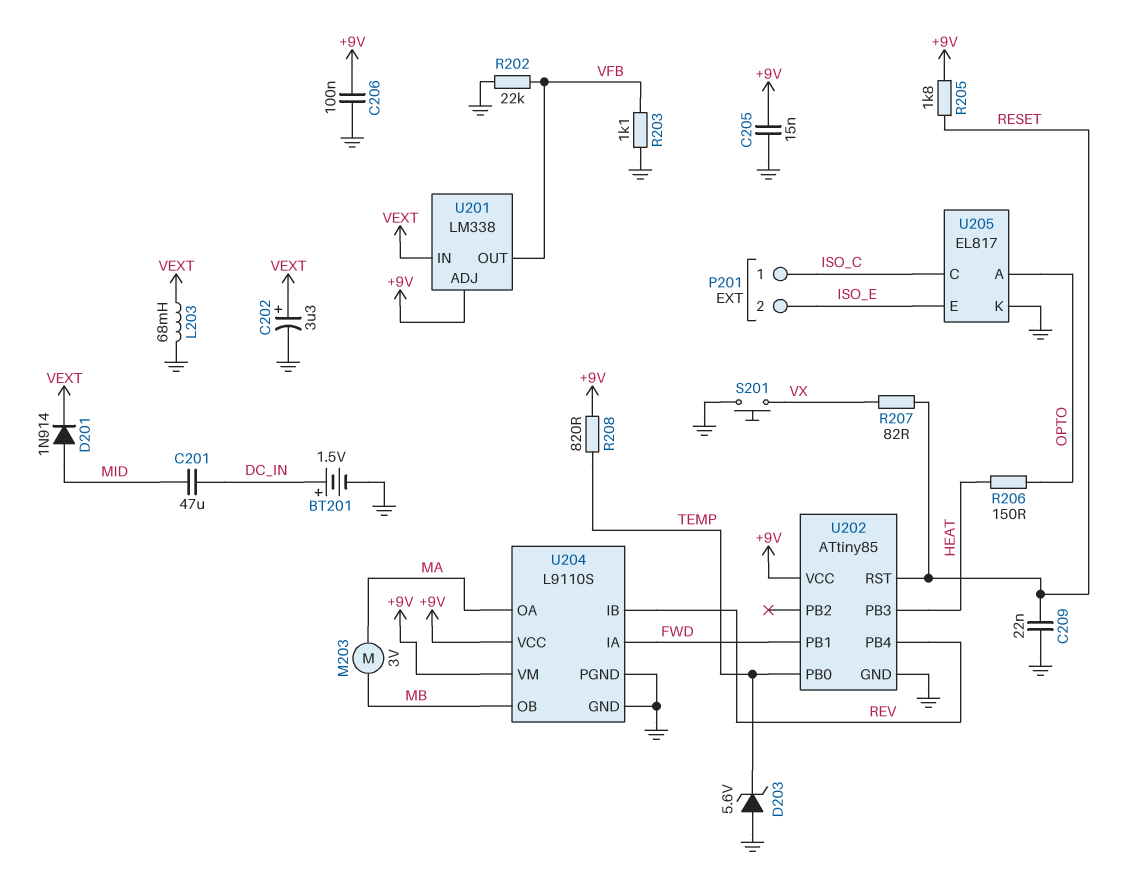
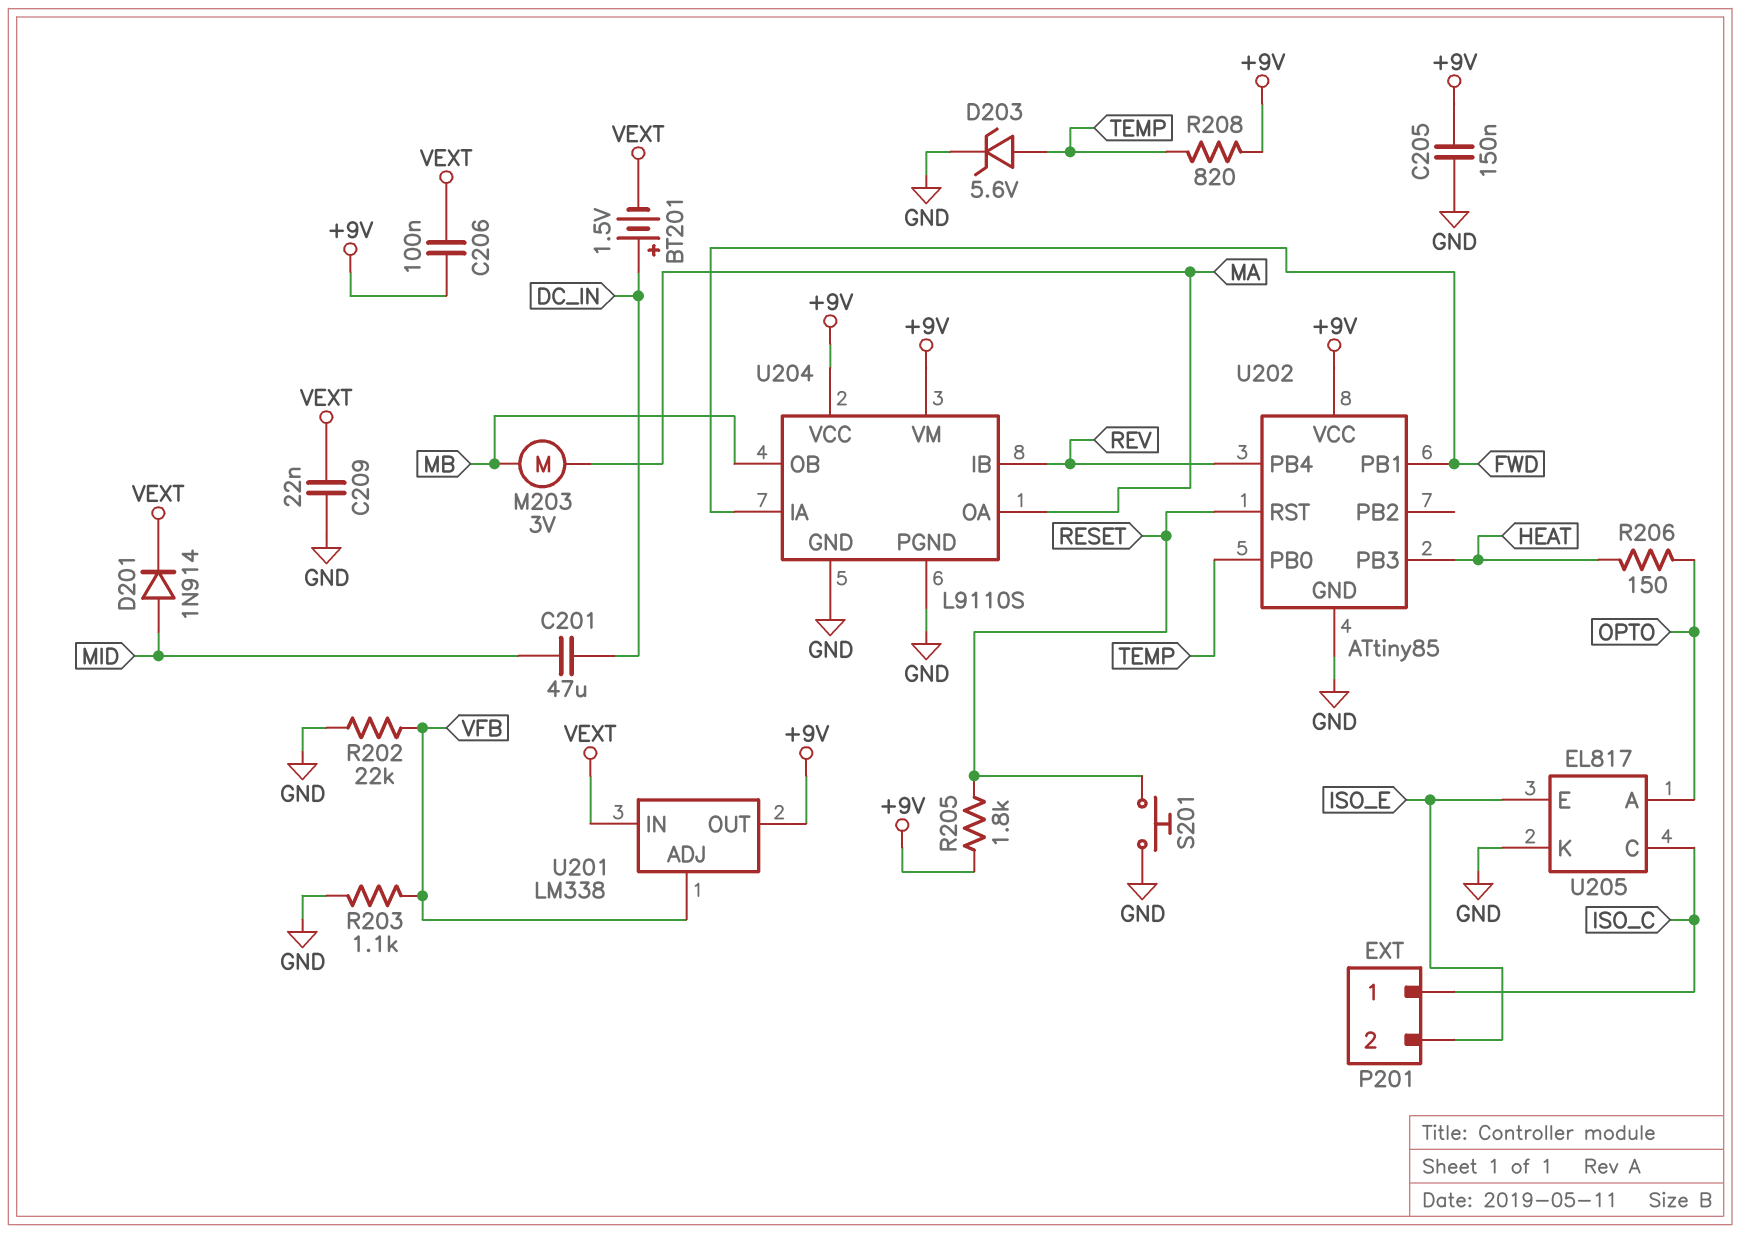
BT201: 1.5V (plus DC_IN, minus GND) -> 1.5V (plus DC_IN, minus VEXT)
C202: 3.3uF (plus VEXT, minus GND) -> none
C205: 15nF (+9V, GND) -> 150nF (+9V, GND)
C206: 100nF (+9V, GND) -> 100nF (+9V, VEXT)
C209: 22nF (GND, RESET) -> 22nF (GND, VEXT)
D203: zener 5.6V (A GND, K TEMP) -> zener 5.6V (A TEMP, K GND)
L203: 68mH (GND, VEXT) -> none
R207: 82 (RESET, VX) -> none
S201: button (GND, VX) -> button (GND, RESET)
U201 pin ADJ: +9V -> VFB
U201 pin OUT: VFB -> +9V

